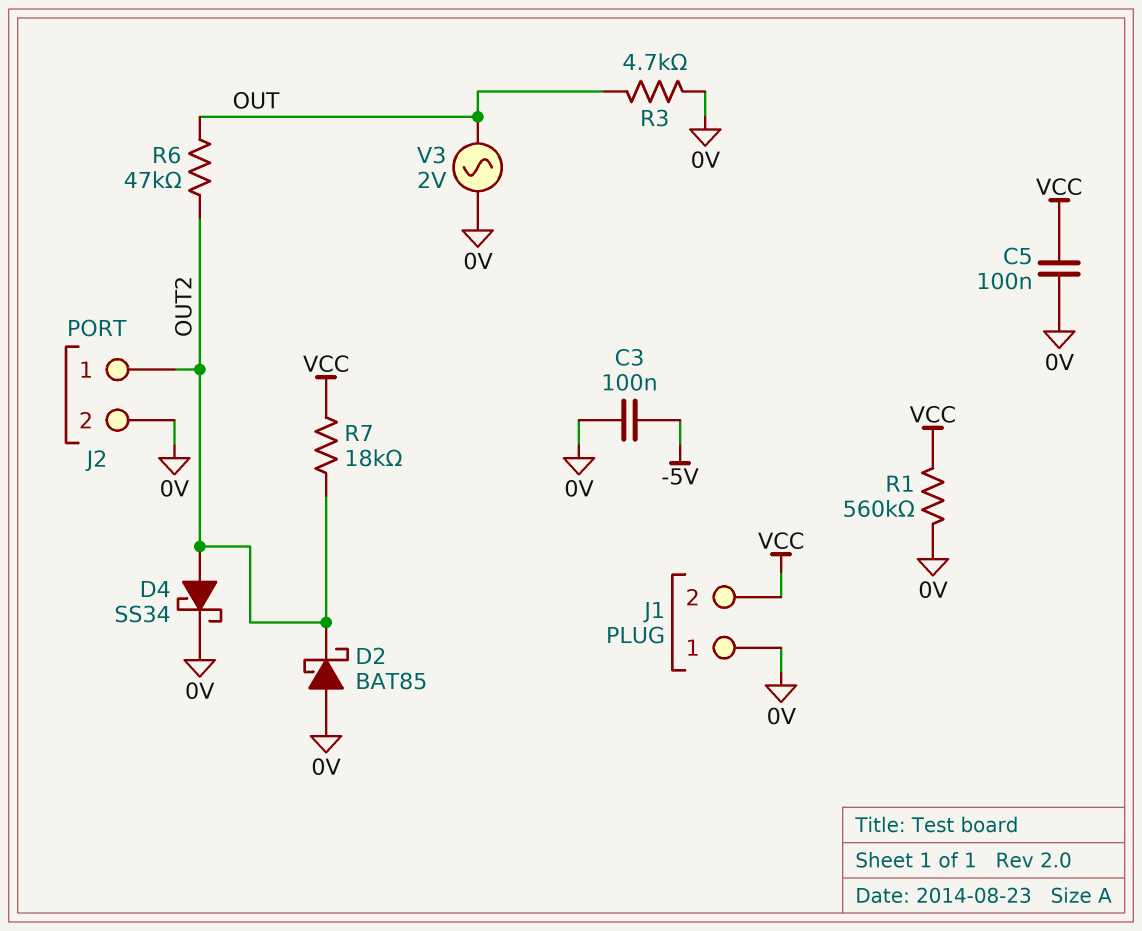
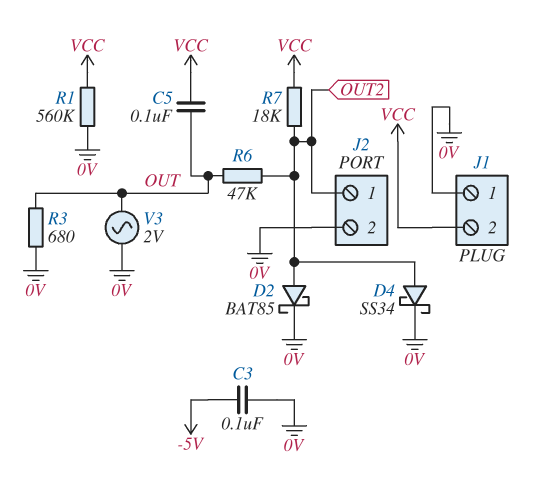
C5: 100nF (0V, VCC) -> 100nF (OUT, VCC)
D2: schottky BAT85 (A 0V, K OUT2) -> schottky BAT85 (A OUT2, K 0V)
R3: 4.7k (0V, OUT) -> 680 (0V, OUT)

